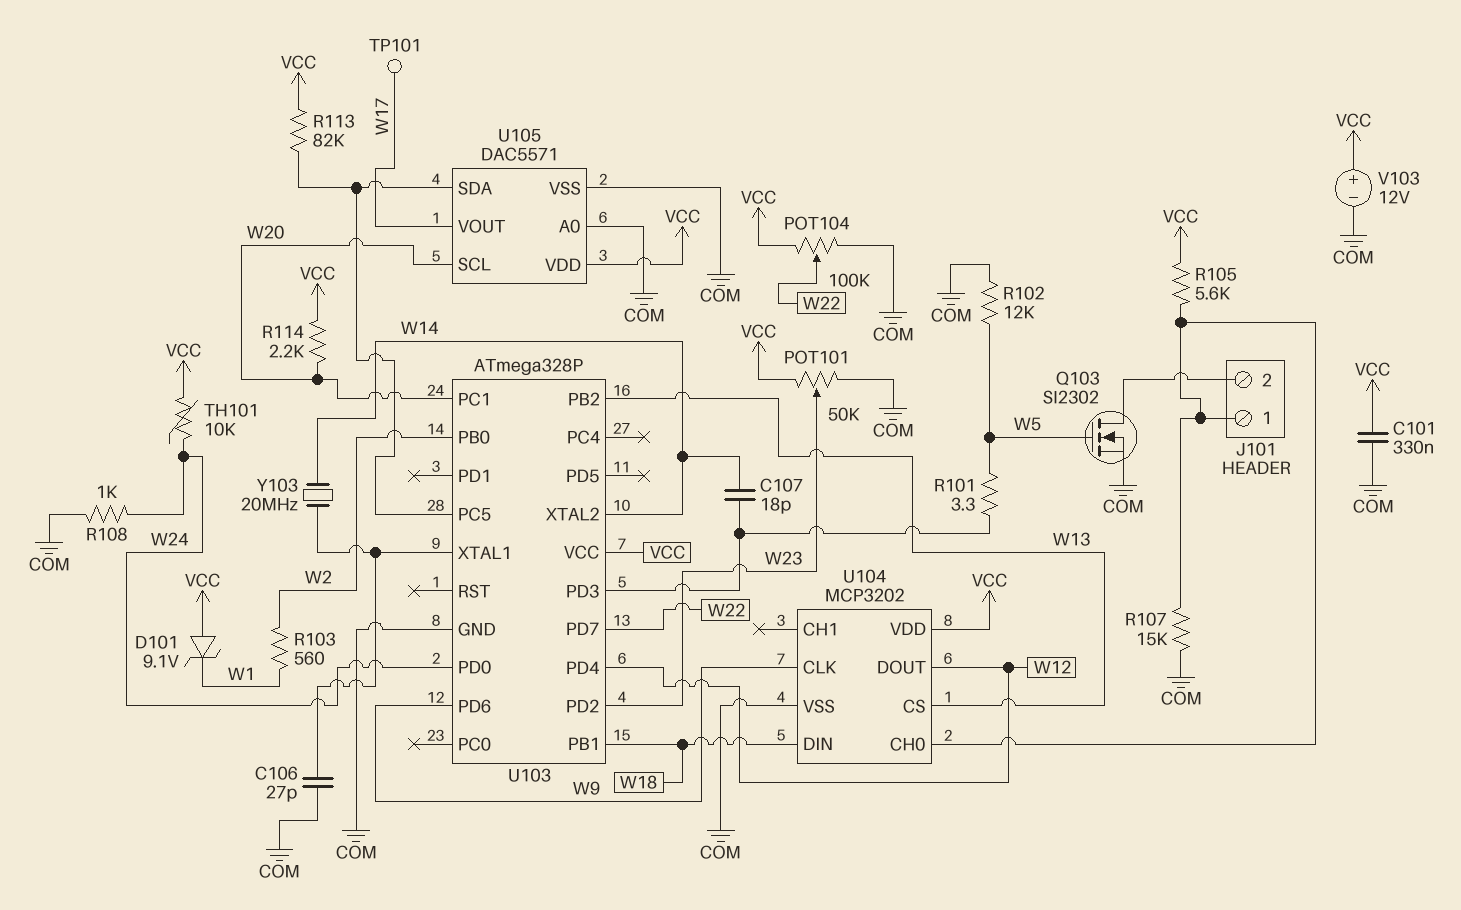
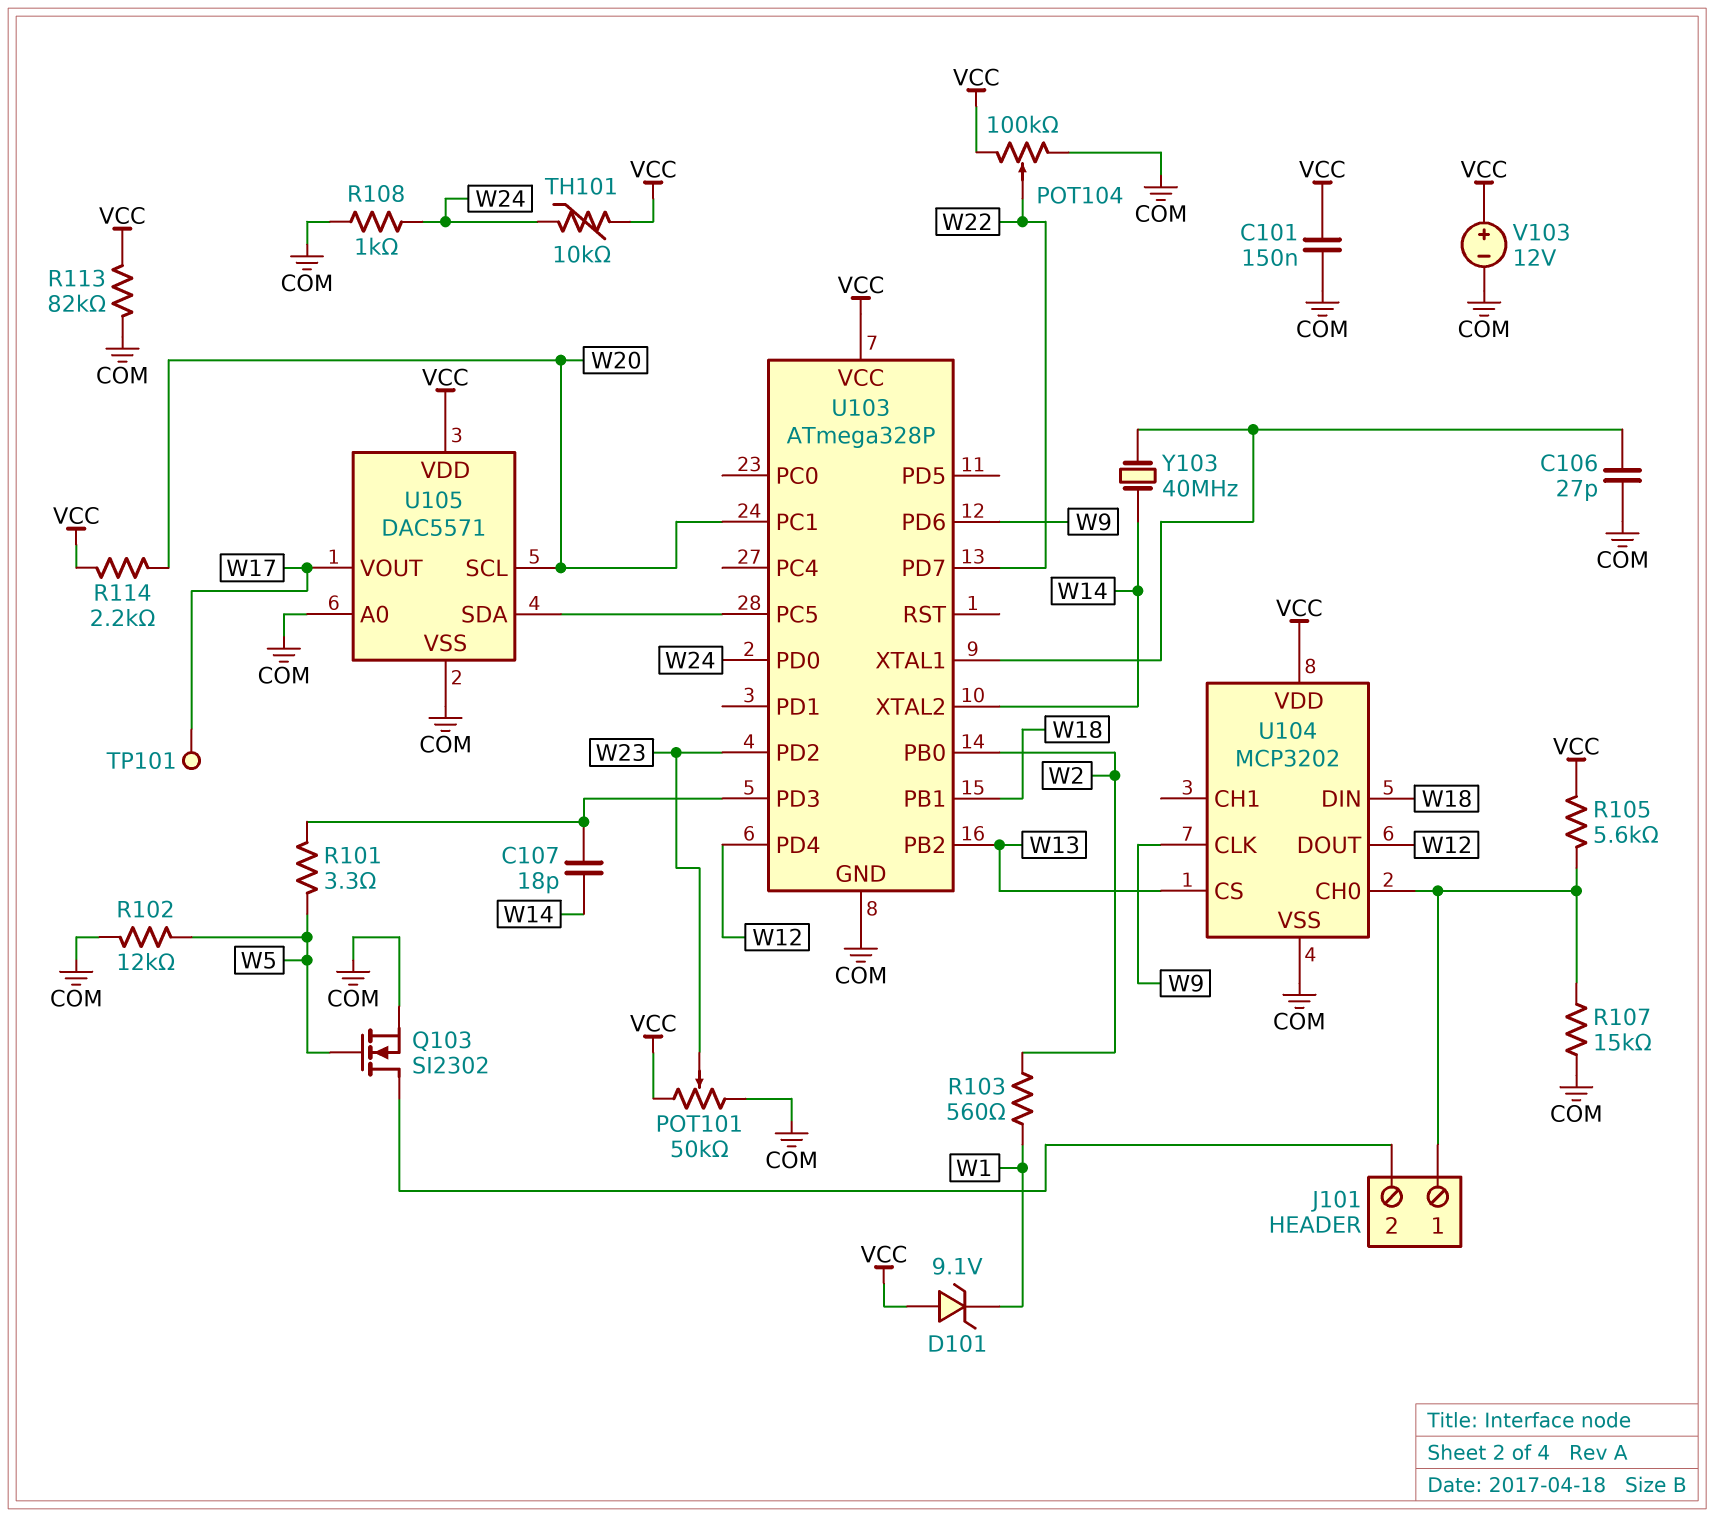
C101: 330nF (COM, VCC) -> 150nF (COM, VCC)
R113: 82k (U103/PC5, VCC) -> 82k (COM, VCC)
Y103: 20MHz (U103/XTAL1, W14) -> 40MHz (U103/XTAL1, W14)

